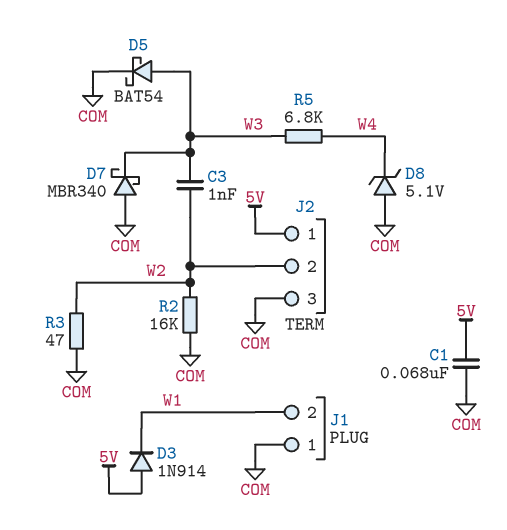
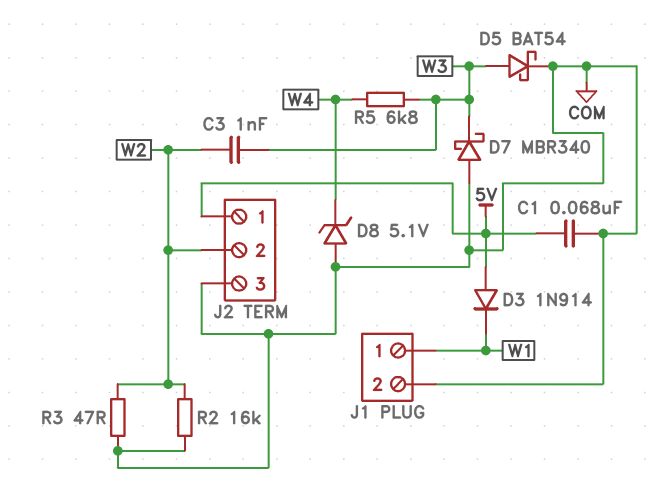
J1 pin 1: COM -> W1
J1 pin 2: W1 -> COM

